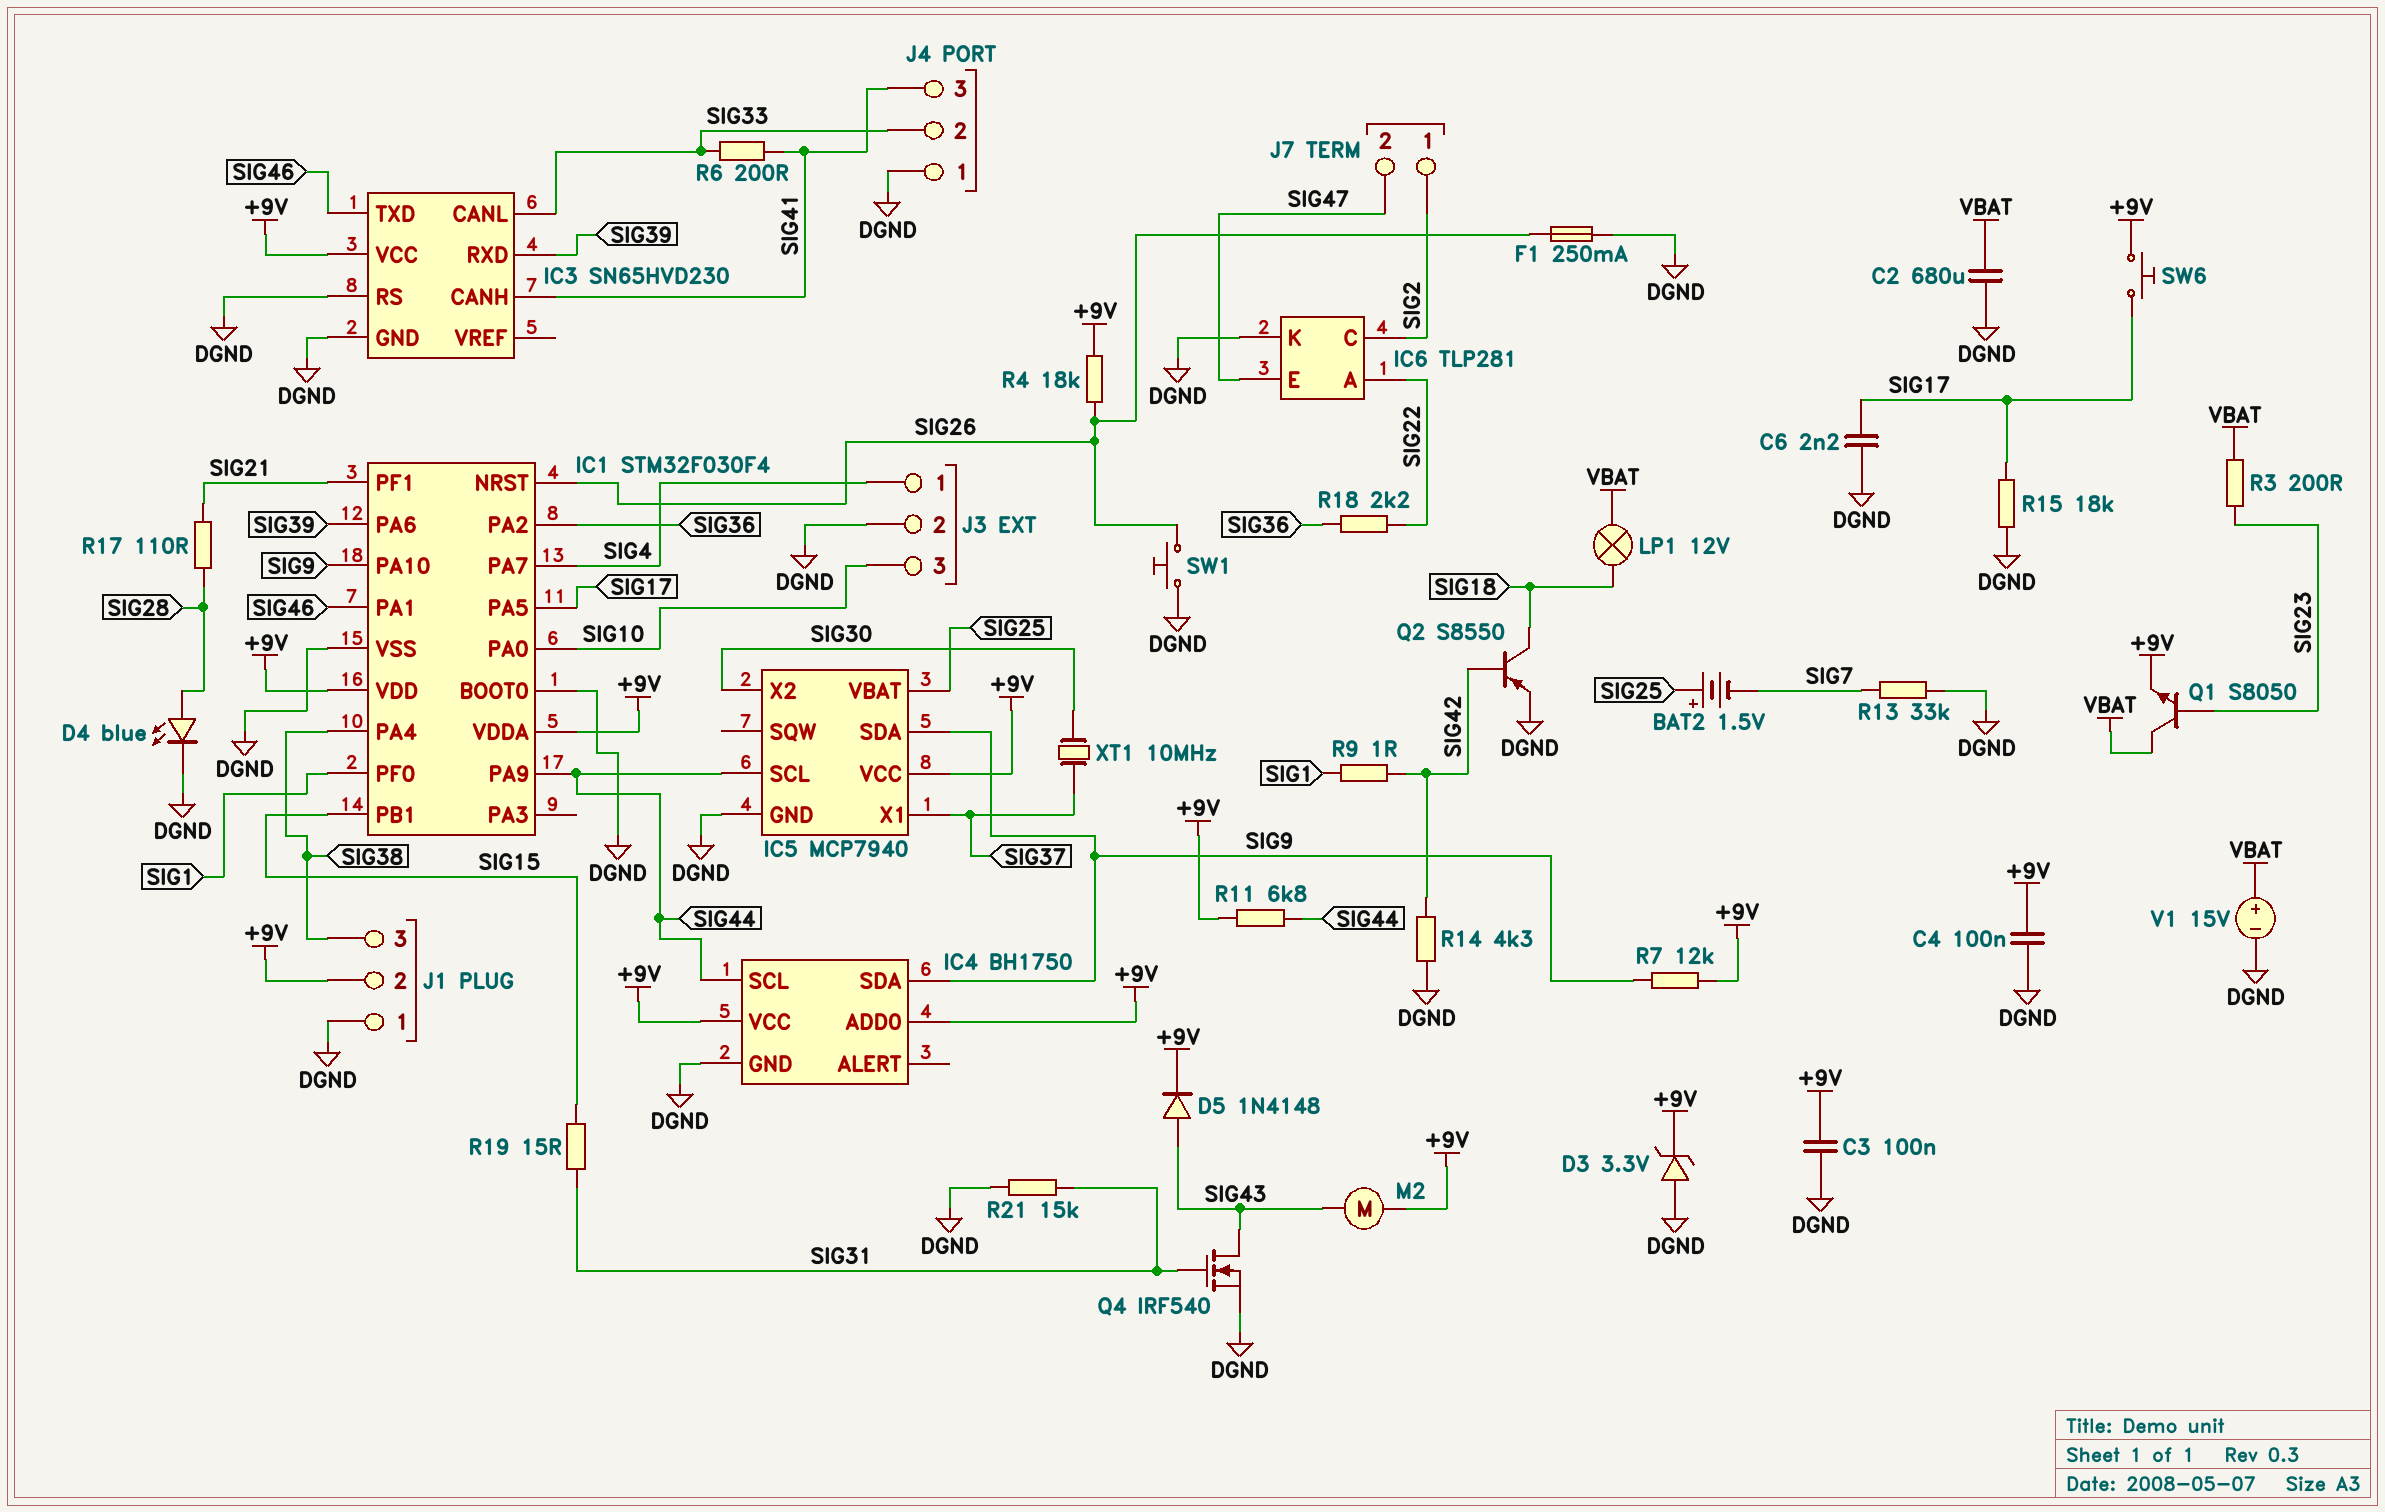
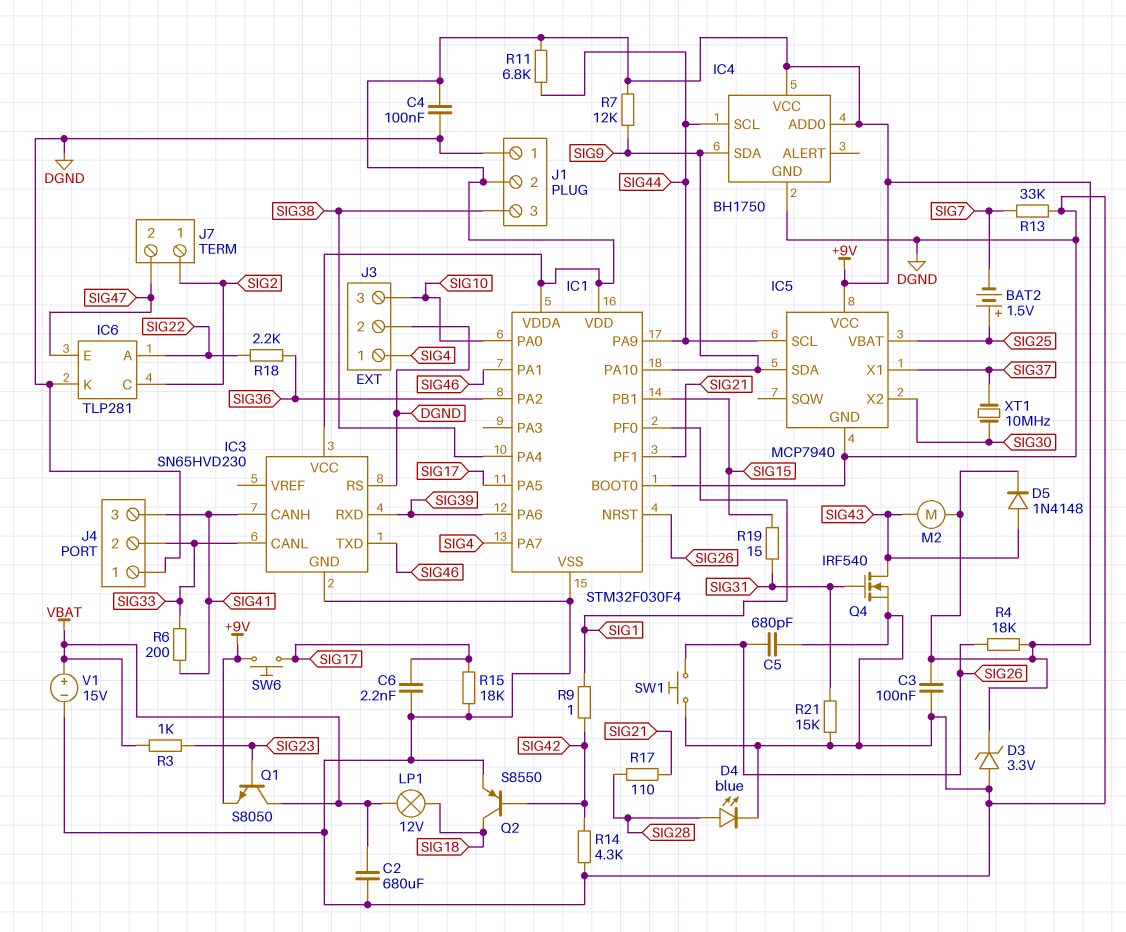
C5: none -> 680pF (DGND, SIG26)
F1: 250mA (DGND, SIG26) -> none
R3: 200 (SIG23, VBAT) -> 1k (SIG23, VBAT)

